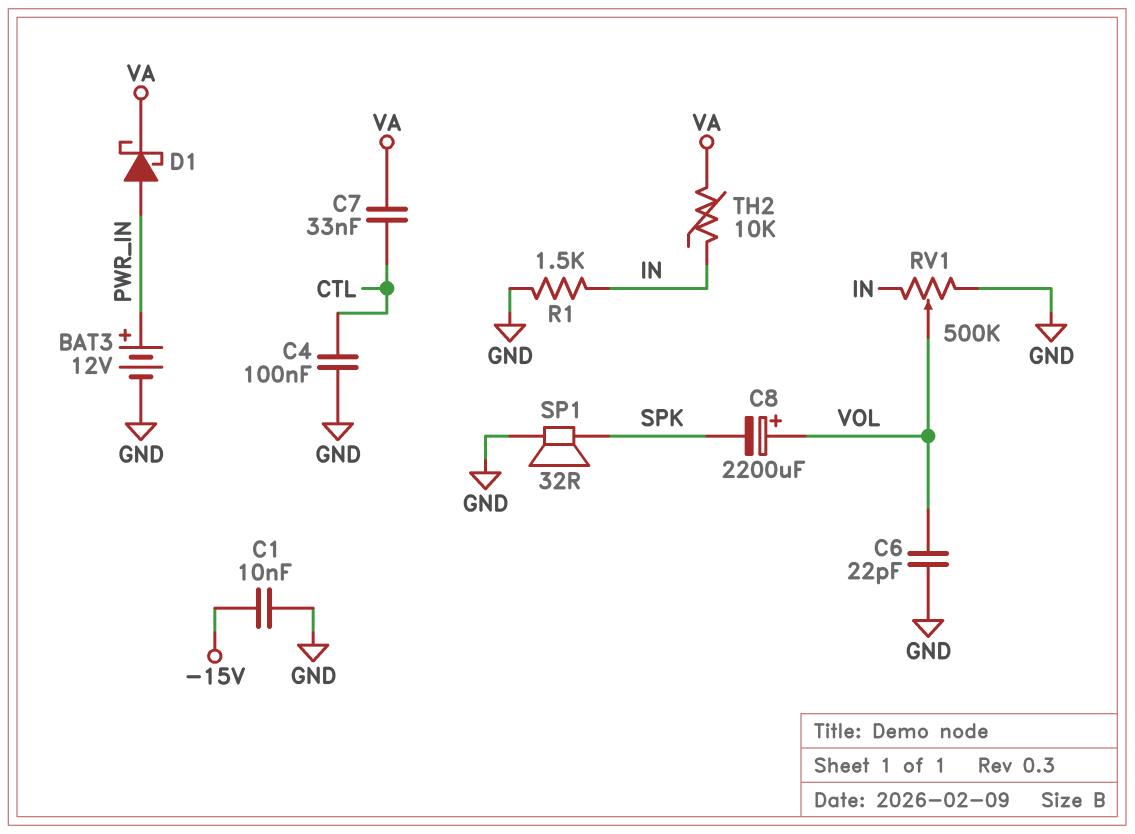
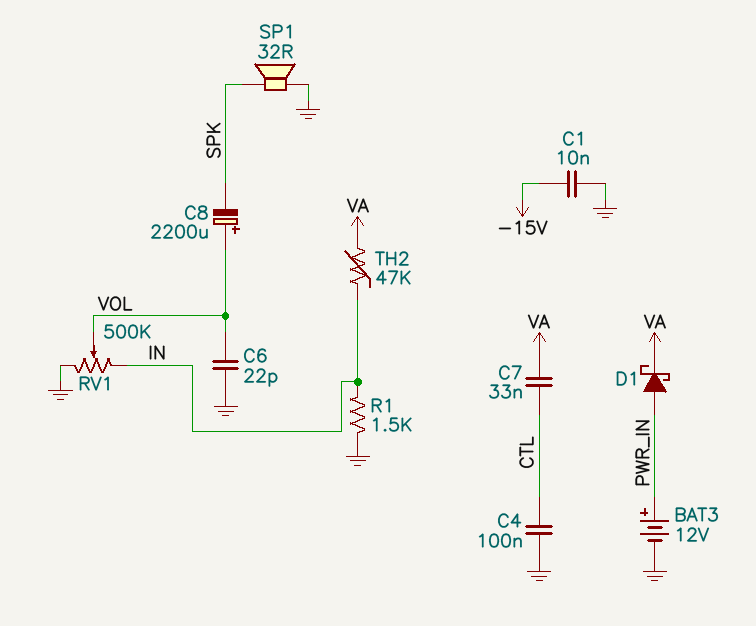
TH2: 10k (IN, VA) -> 47k (IN, VA)

